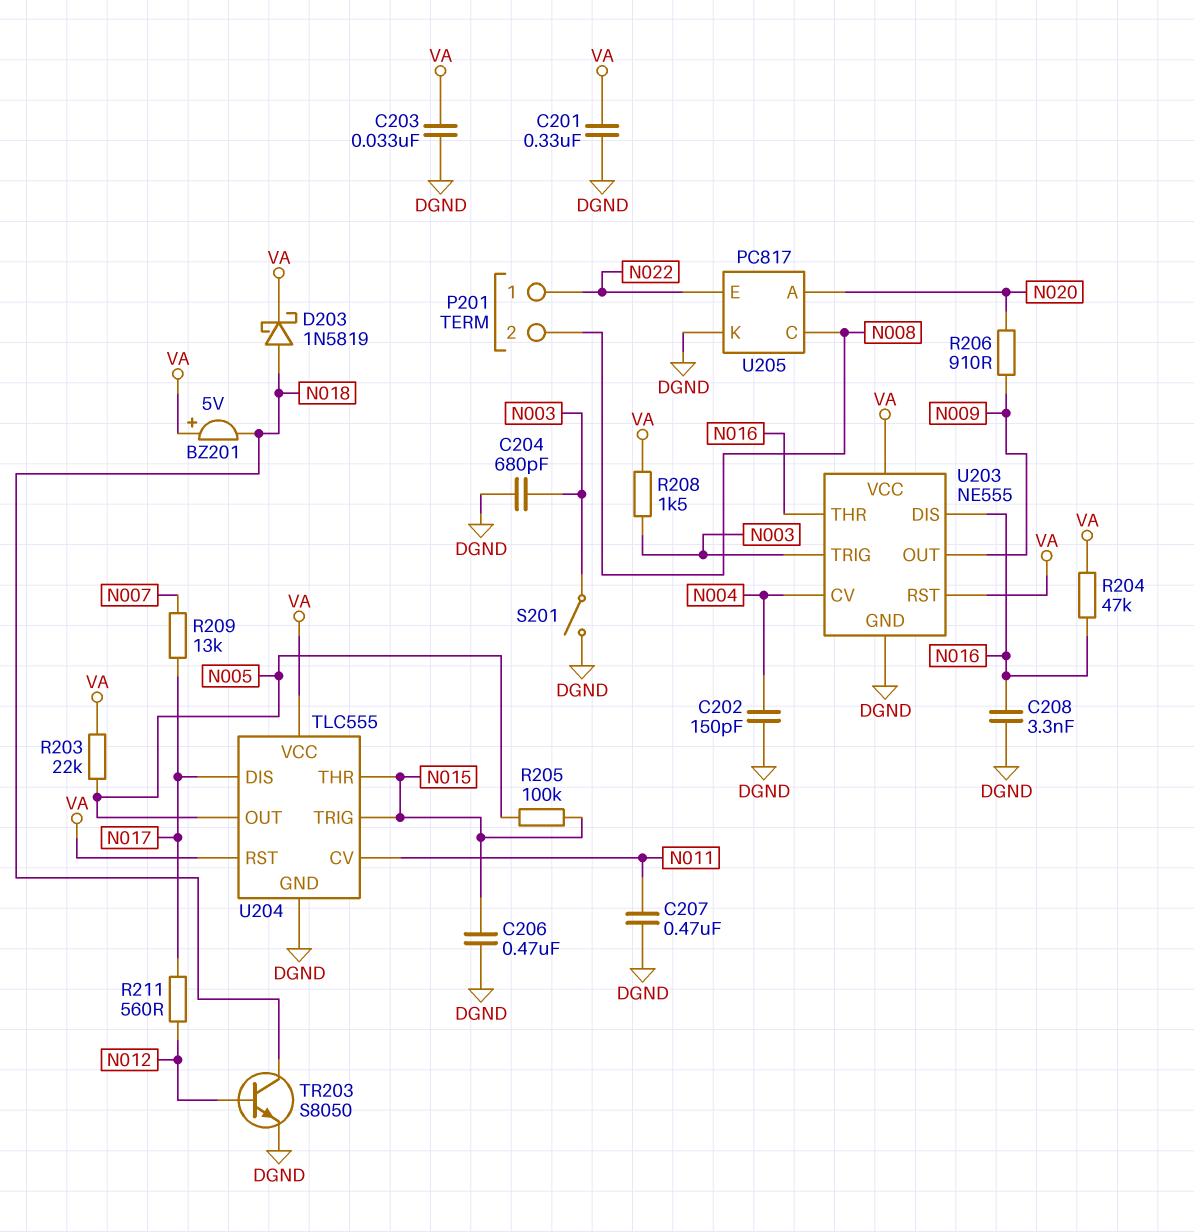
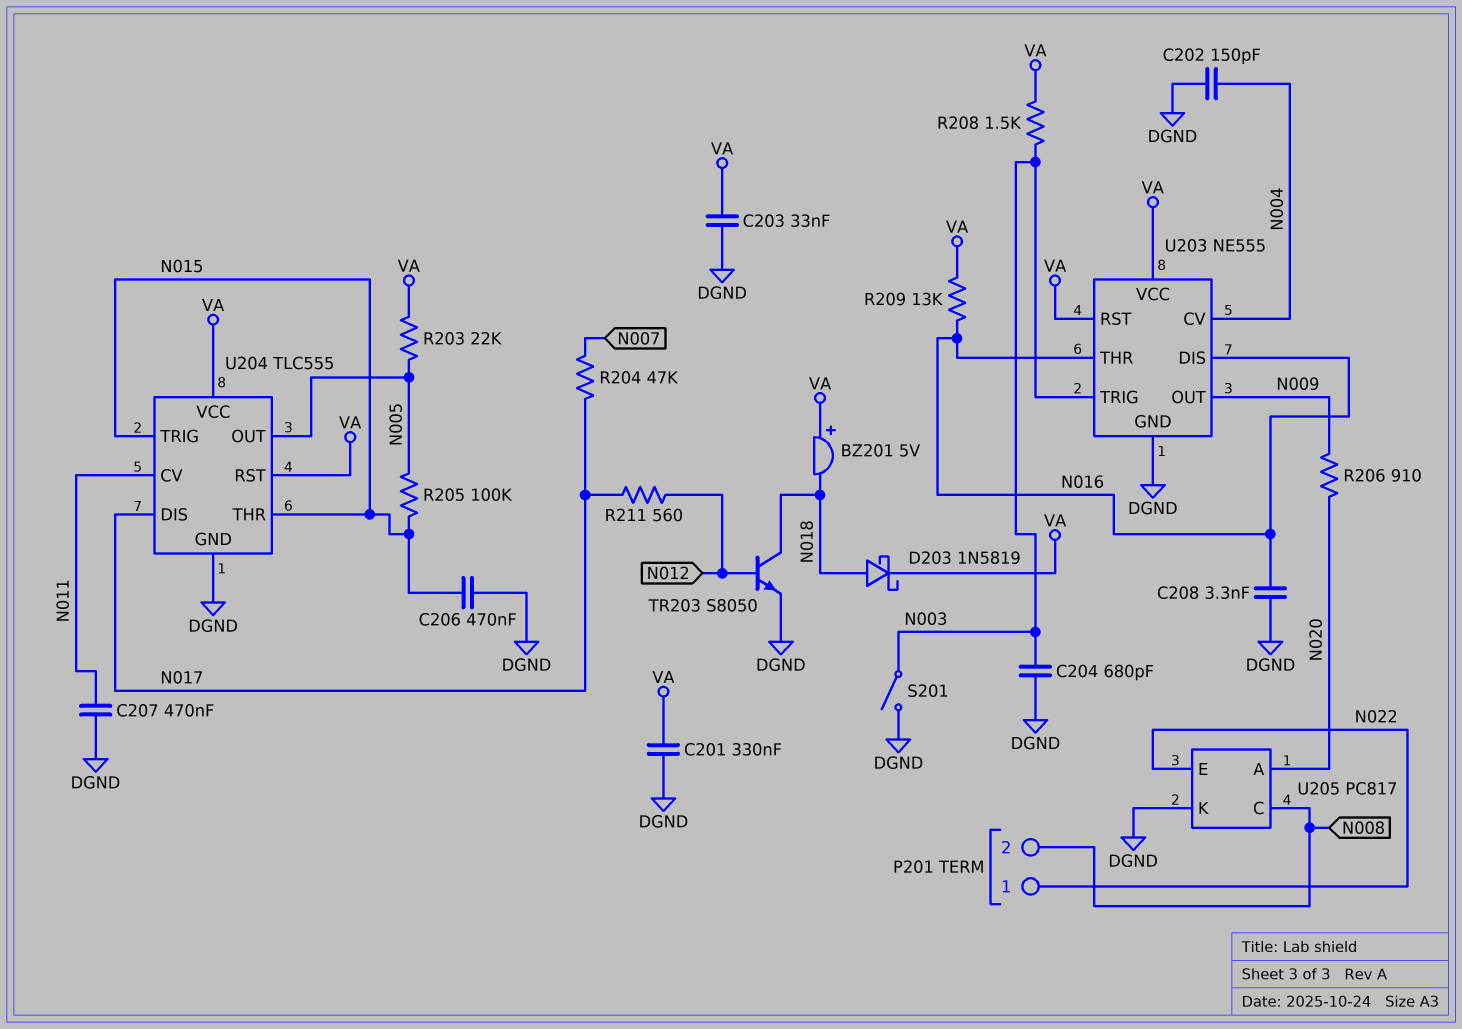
R204: 47k (N016, VA) -> 47k (N007, N017)
R209: 13k (N007, N017) -> 13k (N016, VA)

